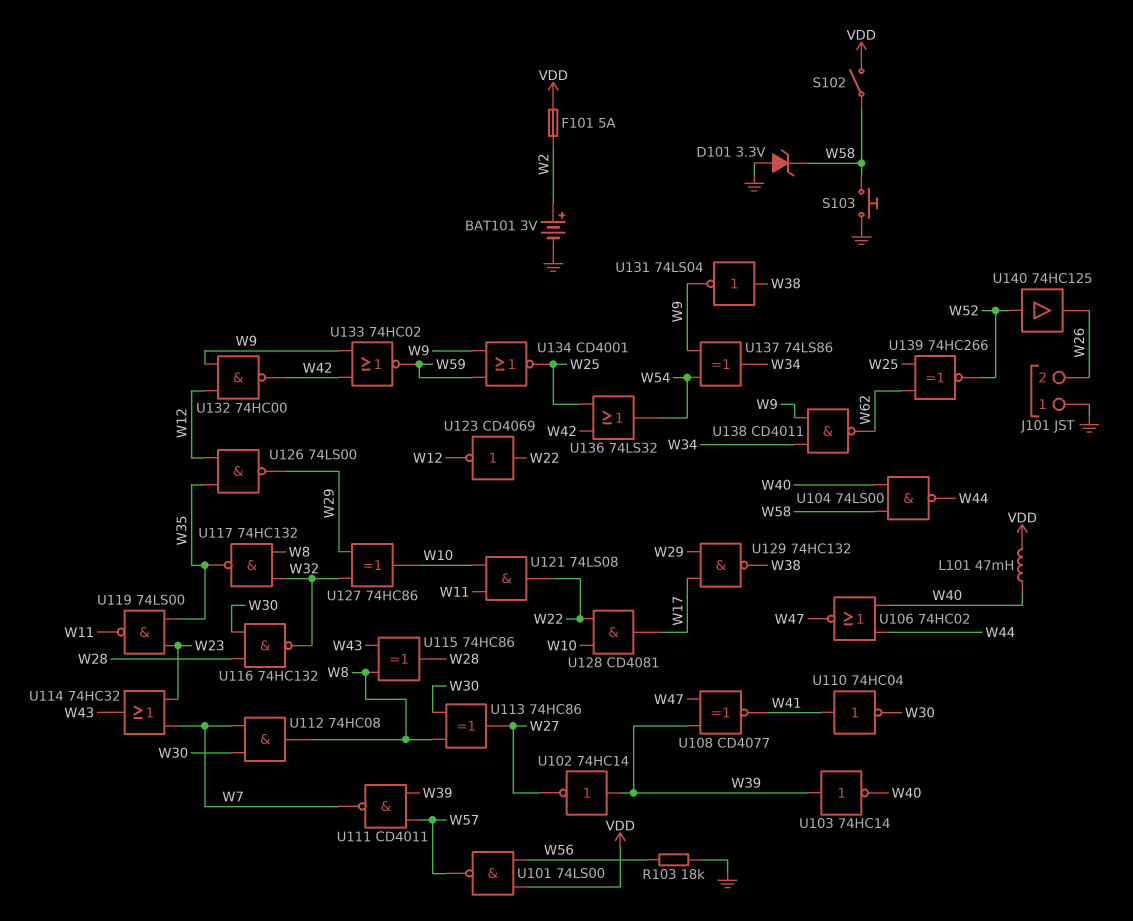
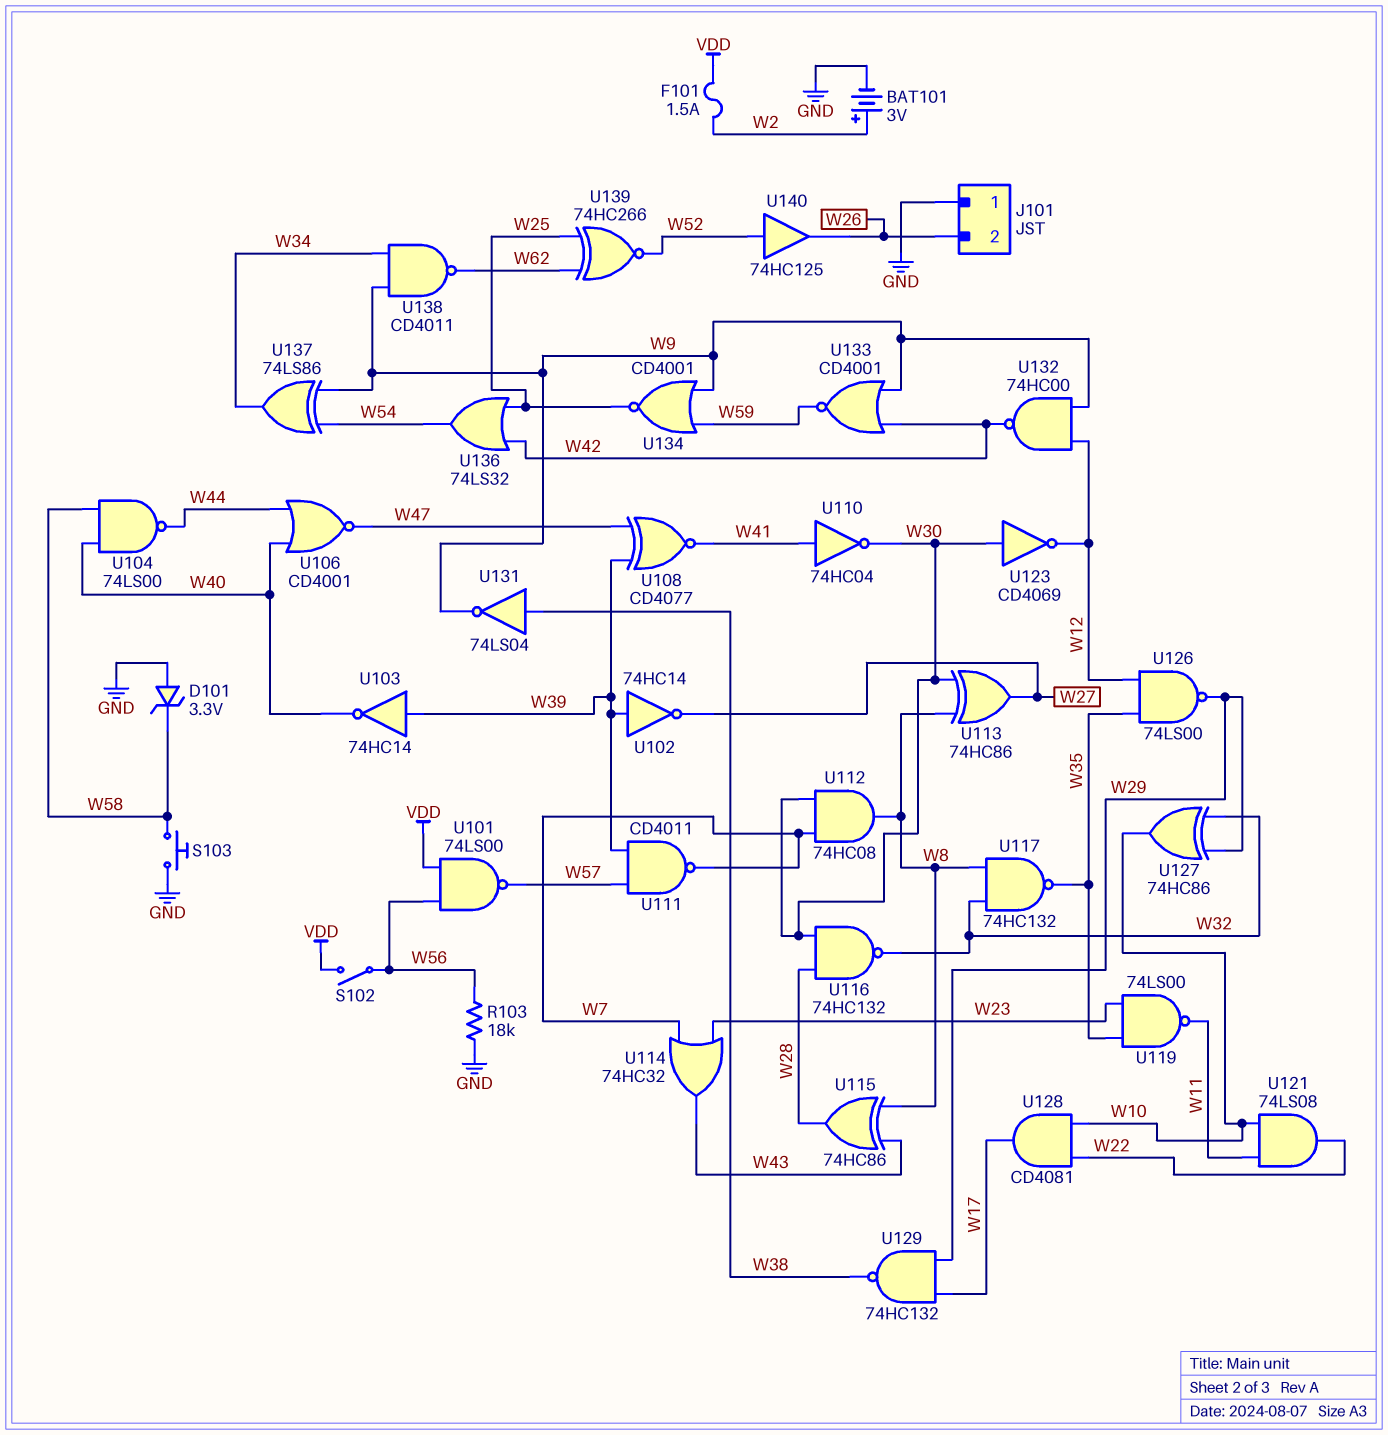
F101: 5A (VDD, W2) -> 1.5A (VDD, W2)
L101: 47mH (VDD, W40) -> none
S102: switch (VDD, W58) -> switch (VDD, W56)
U106: NOR 74HC02 (in W40, in W44, out W47) -> NOR CD4001 (in W40, in W44, out W47)
U123: NOT CD4069 (in W22, out W12) -> NOT CD4069 (in W30, out W12)
U133: NOR 74HC02 (in W9, in W42, out W59) -> NOR CD4001 (in W9, in W42, out W59)

